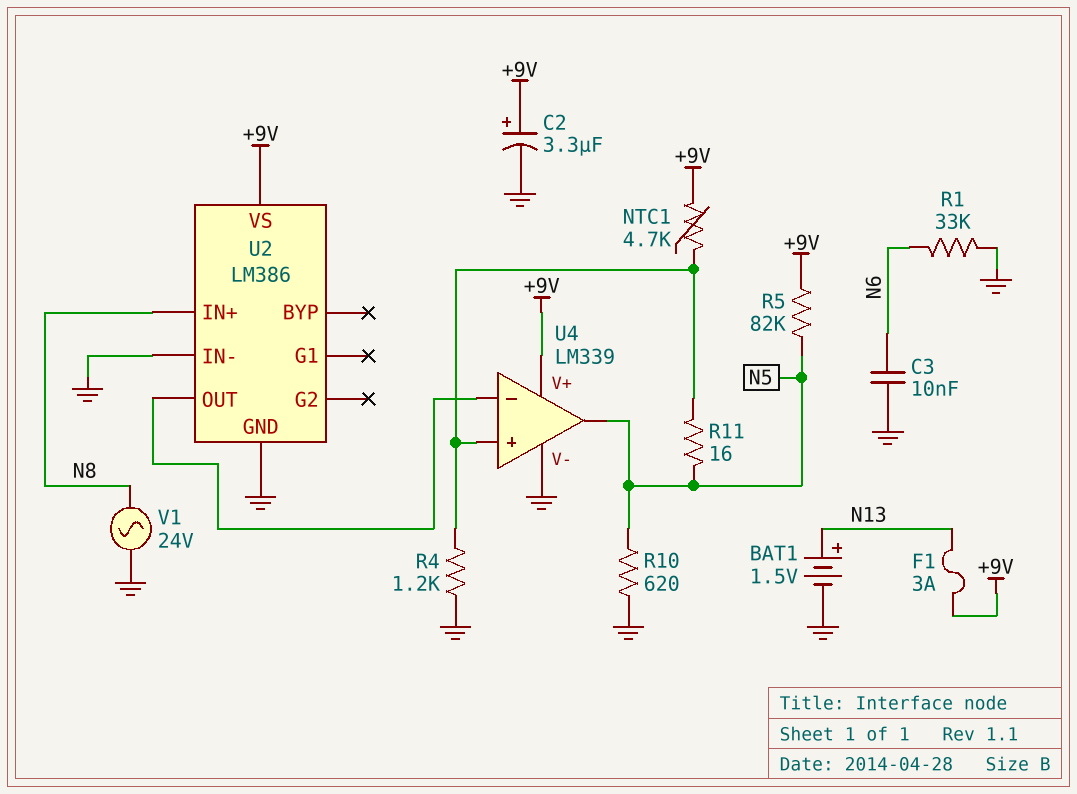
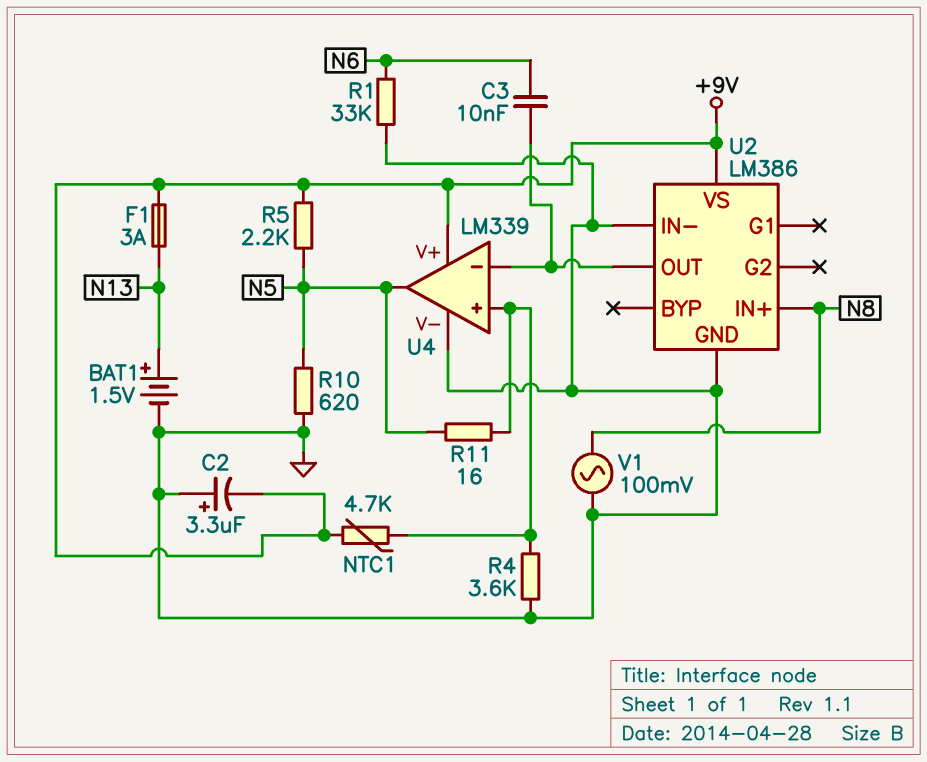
C2: 3.3uF (plus +9V, minus GND) -> 3.3uF (plus GND, minus +9V)
C3: 10nF (GND, N6) -> 10nF (N6, U2/OUT)
R4: 1.2k (GND, U4/in+) -> 3.6k (GND, U4/in+)
R5: 82k (+9V, N5) -> 2.2k (+9V, N5)
V1: AC 24V (GND, N8) -> AC 100mV (GND, N8)

